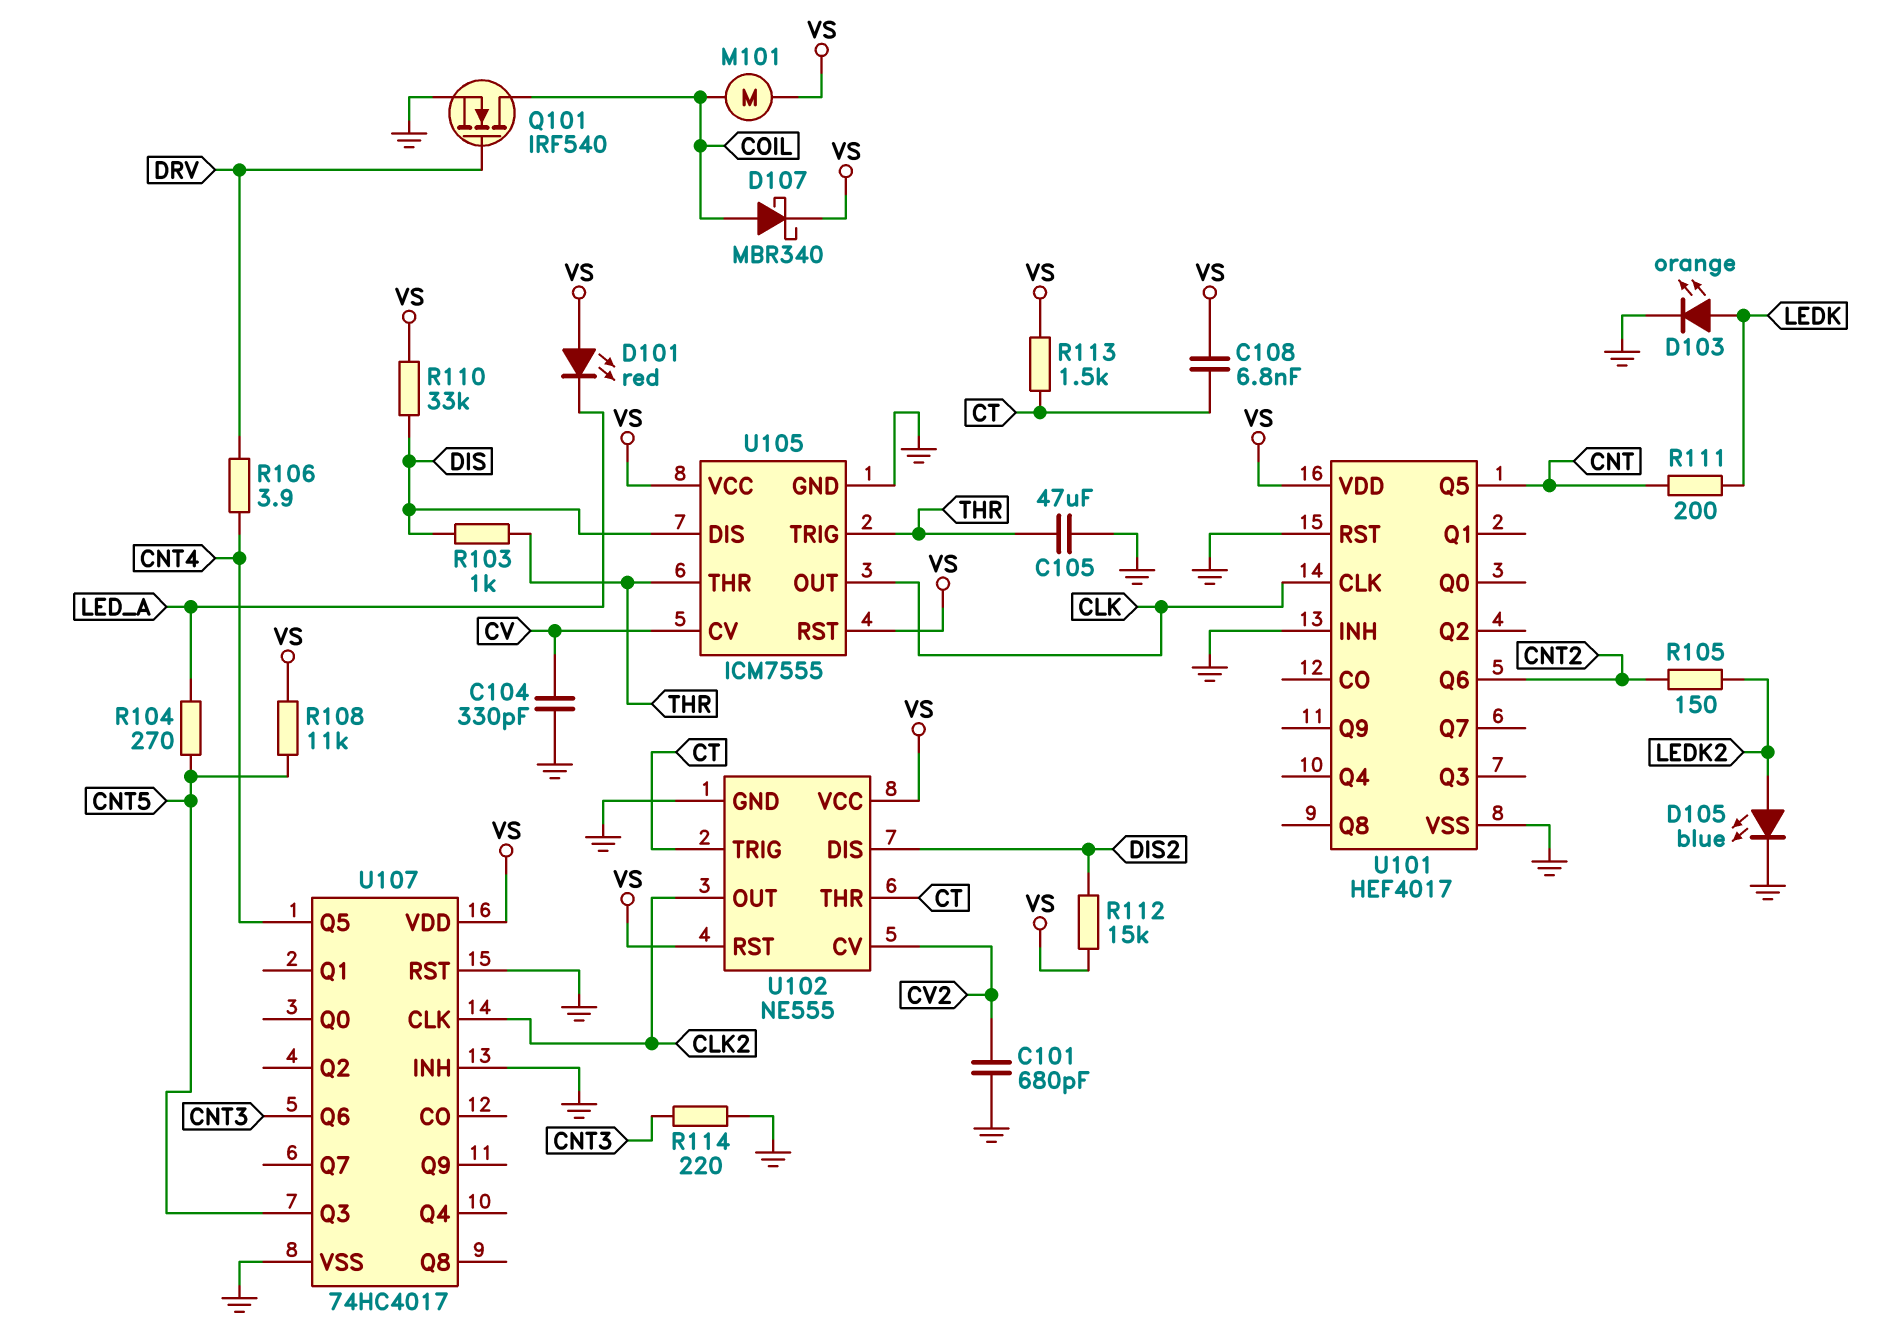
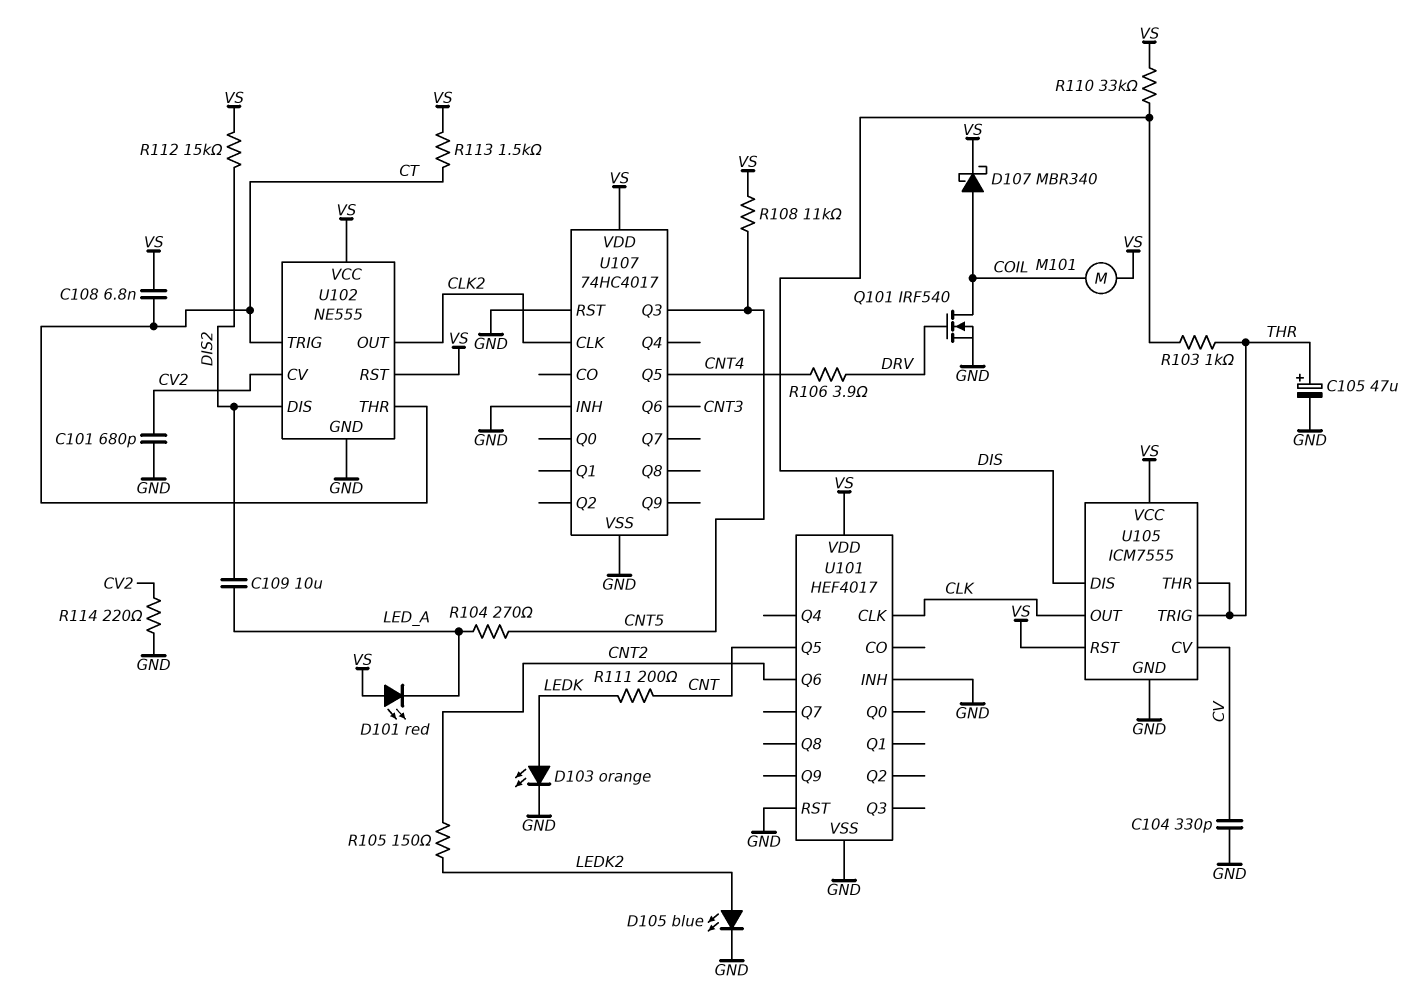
C105: 47uF (GND, THR) -> 47uF (plus THR, minus GND)
C109: none -> 10uF (DIS2, LED_A)
R114: 220 (CNT3, GND) -> 220 (CV2, GND)

